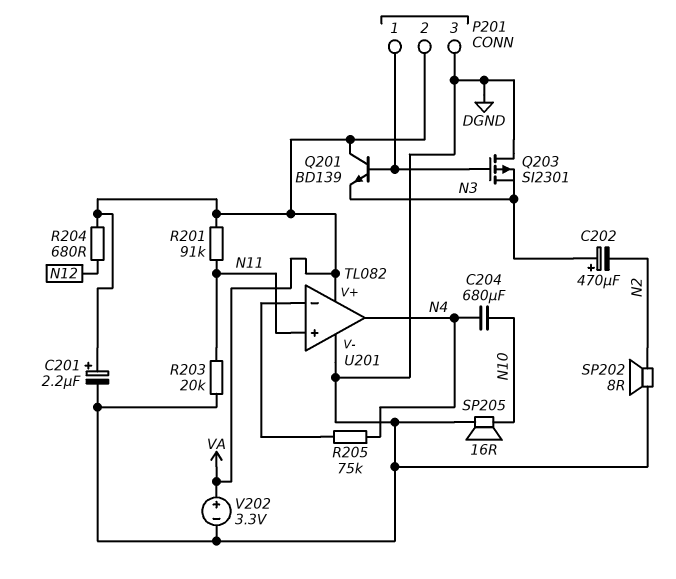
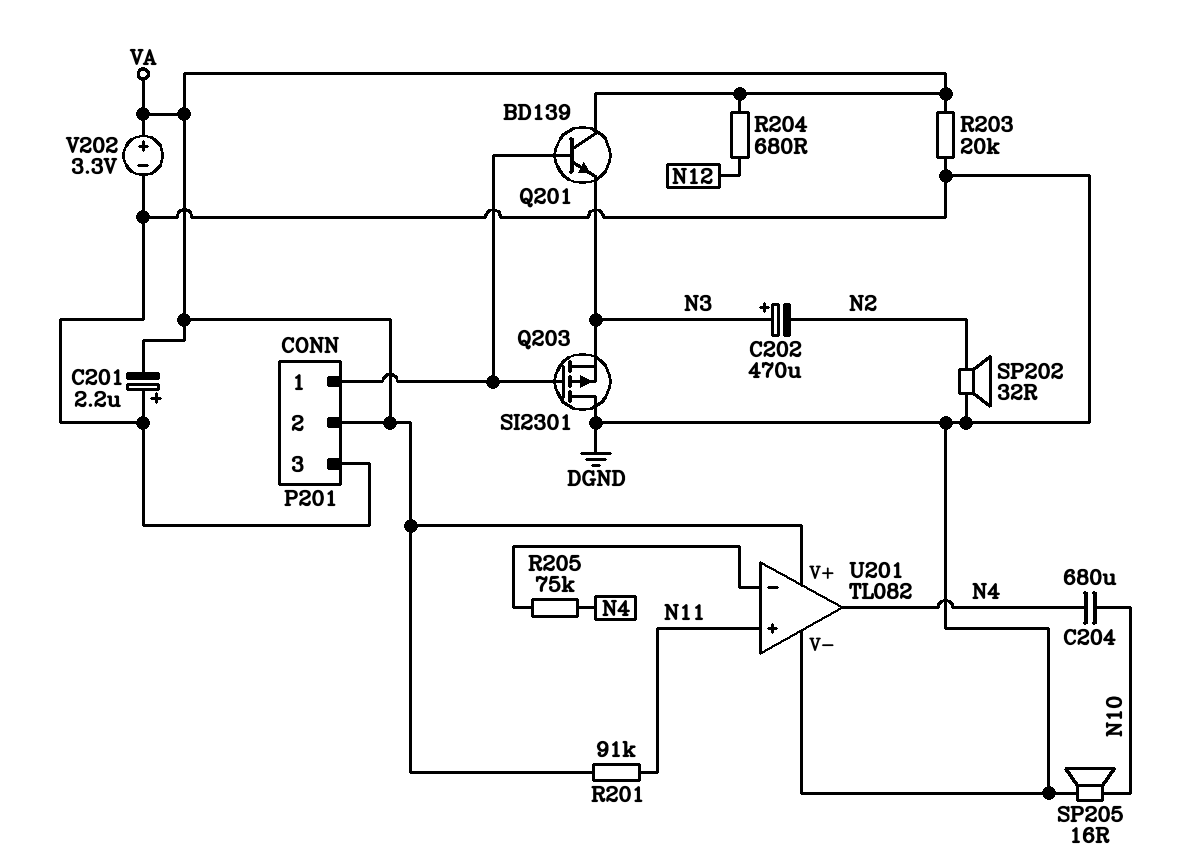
C201: 2.2uF (plus VA, minus DGND) -> 2.2uF (plus DGND, minus VA)
R203: 20k (DGND, N11) -> 20k (DGND, VA)
SP202: speaker 8R (DGND, N2) -> speaker 32R (DGND, N2)

